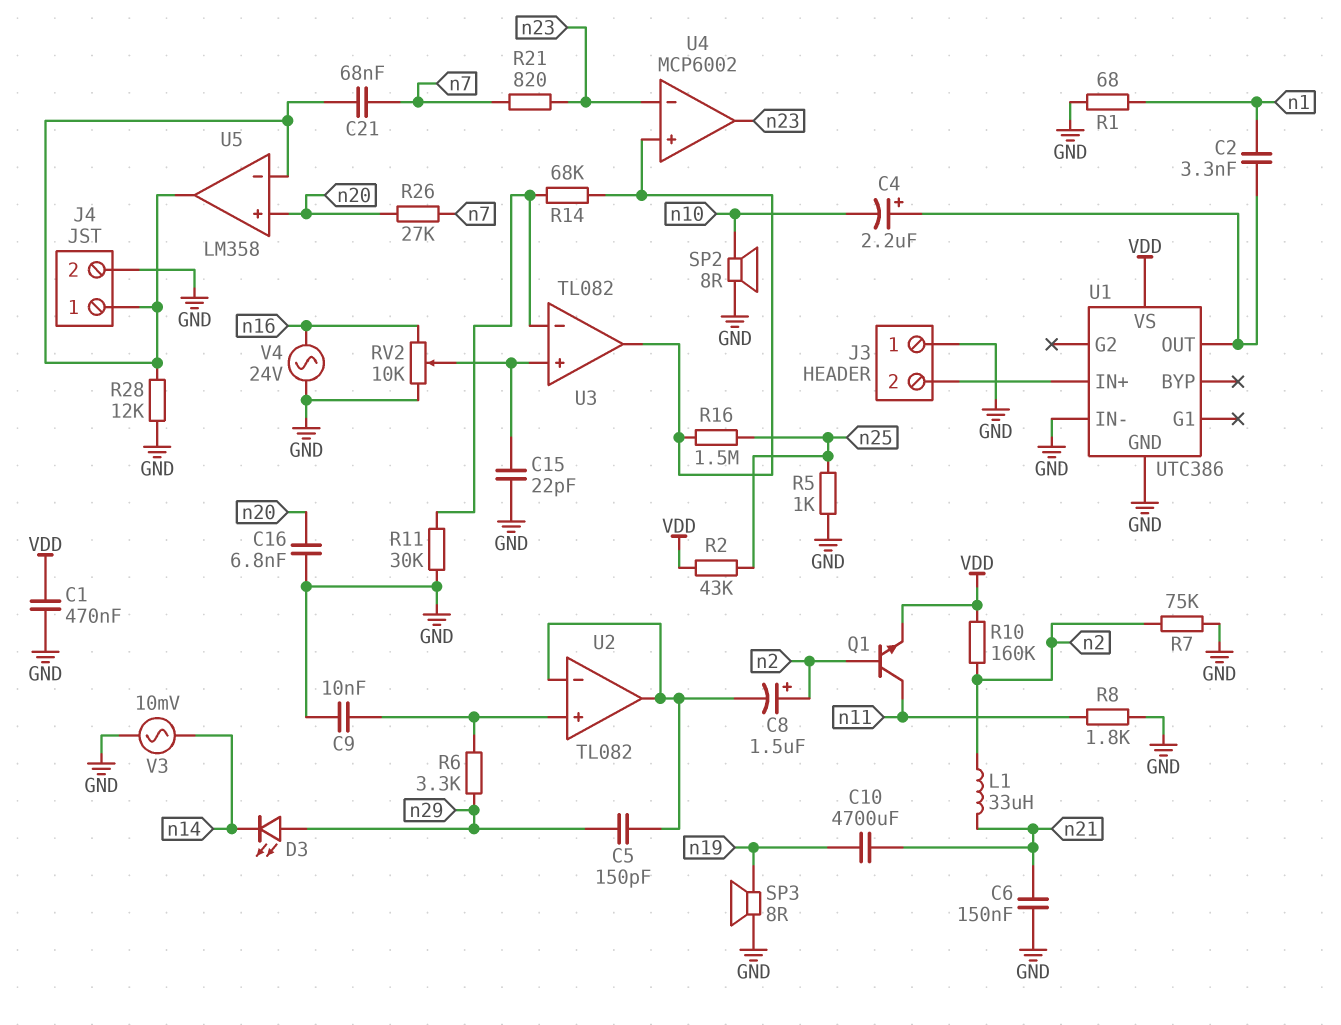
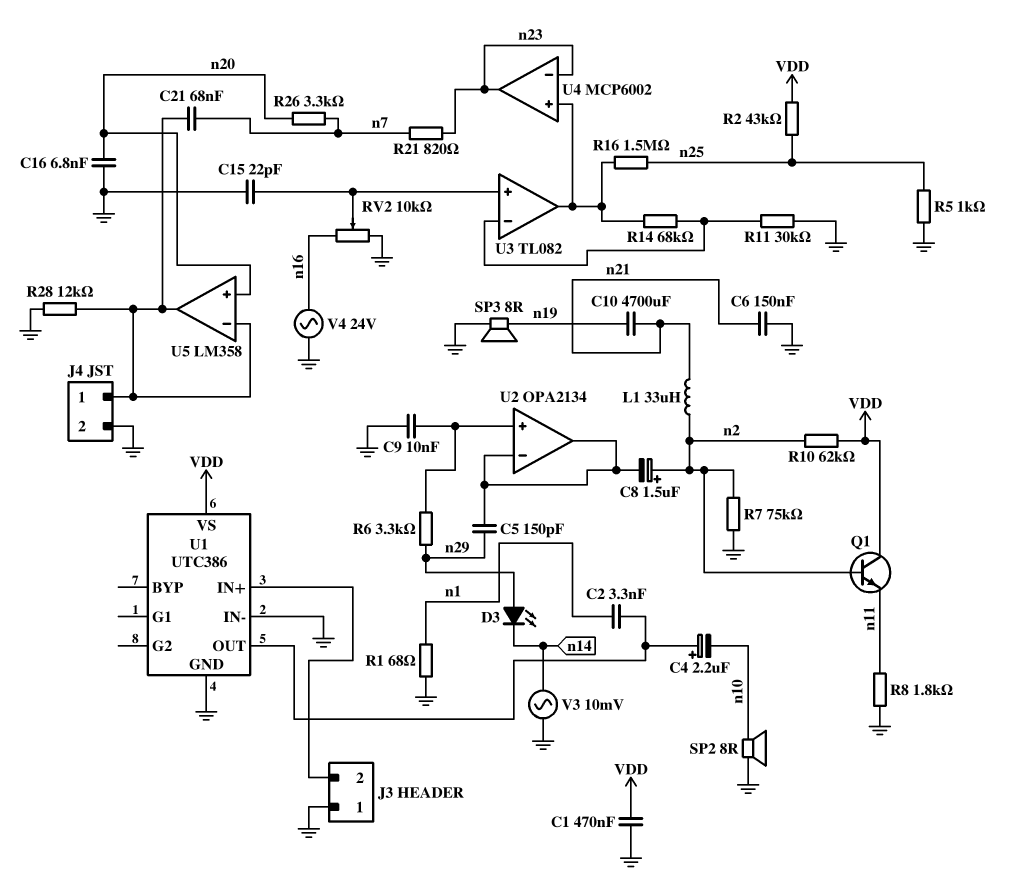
Q1: NPN (B n2, C n11, E VDD) -> NPN (B n2, C VDD, E n11)
R10: 160k (VDD, n2) -> 62k (VDD, n2)
R26: 27k (n7, n20) -> 3.3k (n7, n20)
U2: TL082 -> OPA2134

